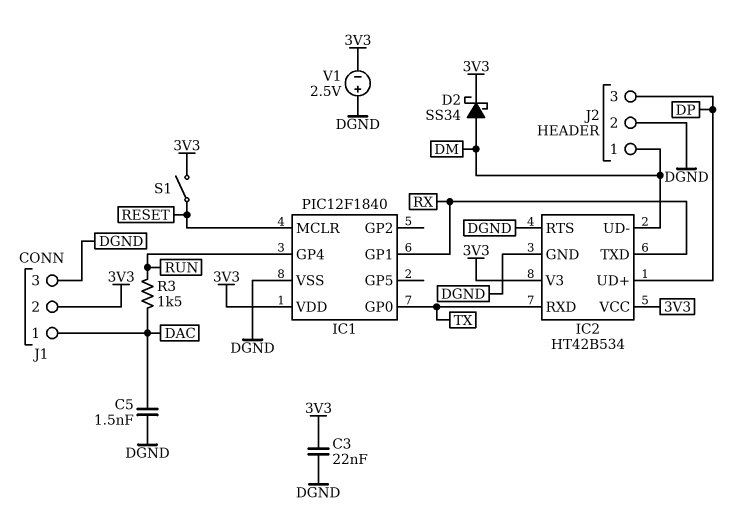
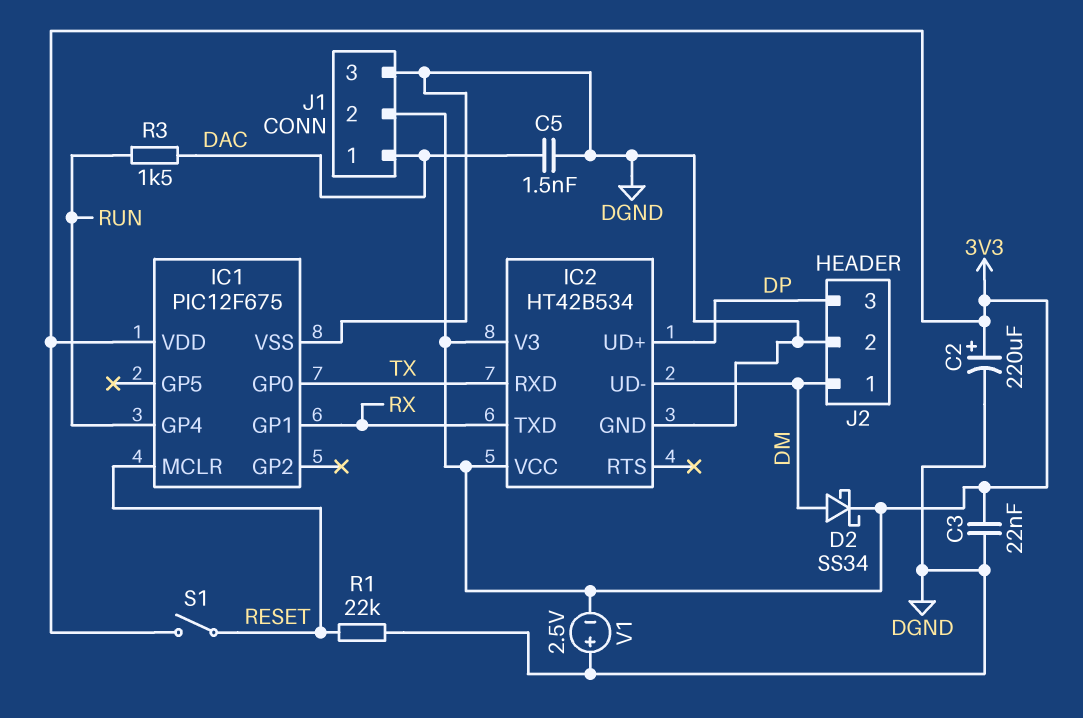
C2: none -> 220uF (plus 3V3, minus DGND)
IC1: PIC12F1840 -> PIC12F675
IC2 pin RTS: DGND -> none
R1: none -> 22k (DGND, RESET)

